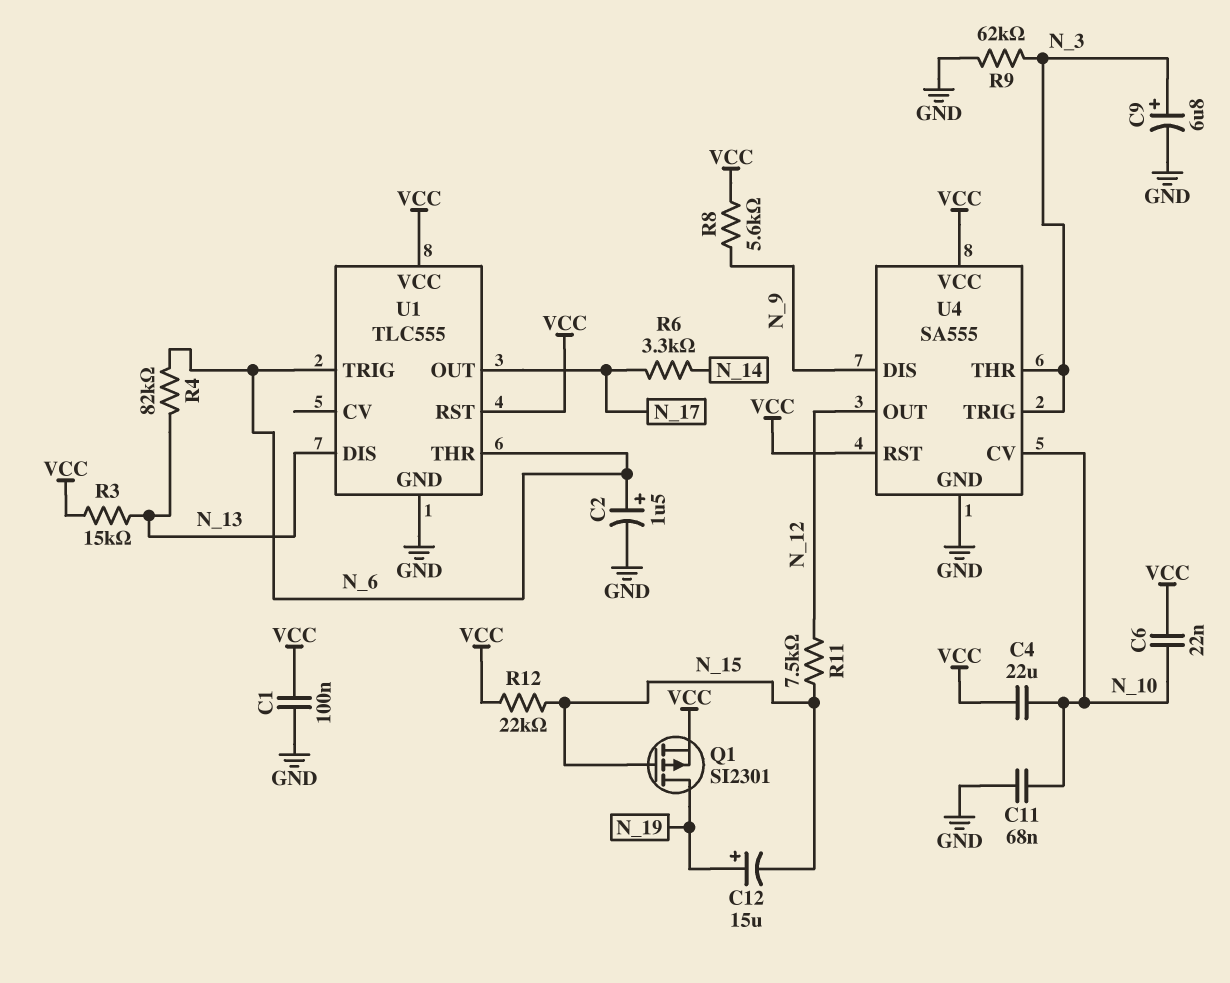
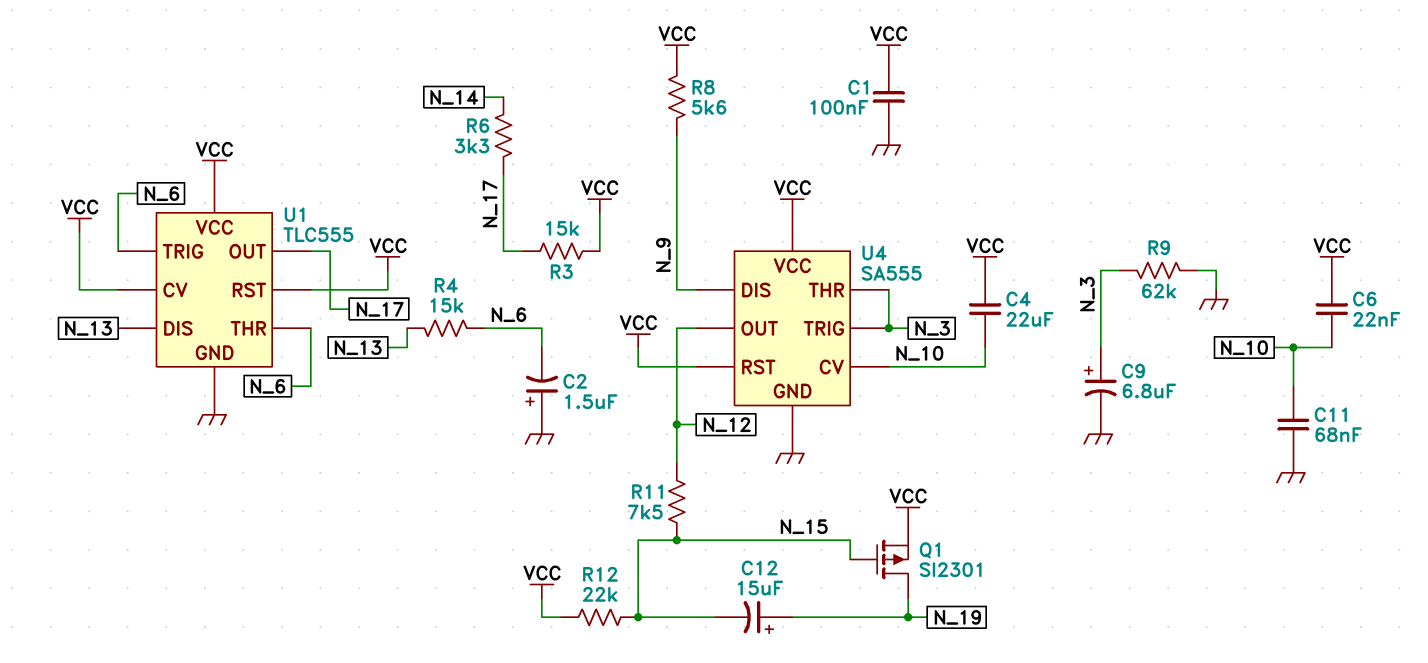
C2: 1.5uF (plus N_6, minus GND) -> 1.5uF (plus GND, minus N_6)
R3: 15k (N_13, VCC) -> 15k (N_17, VCC)
R4: 82k (N_6, N_13) -> 15k (N_6, N_13)
U1 pin CV: none -> VCC

